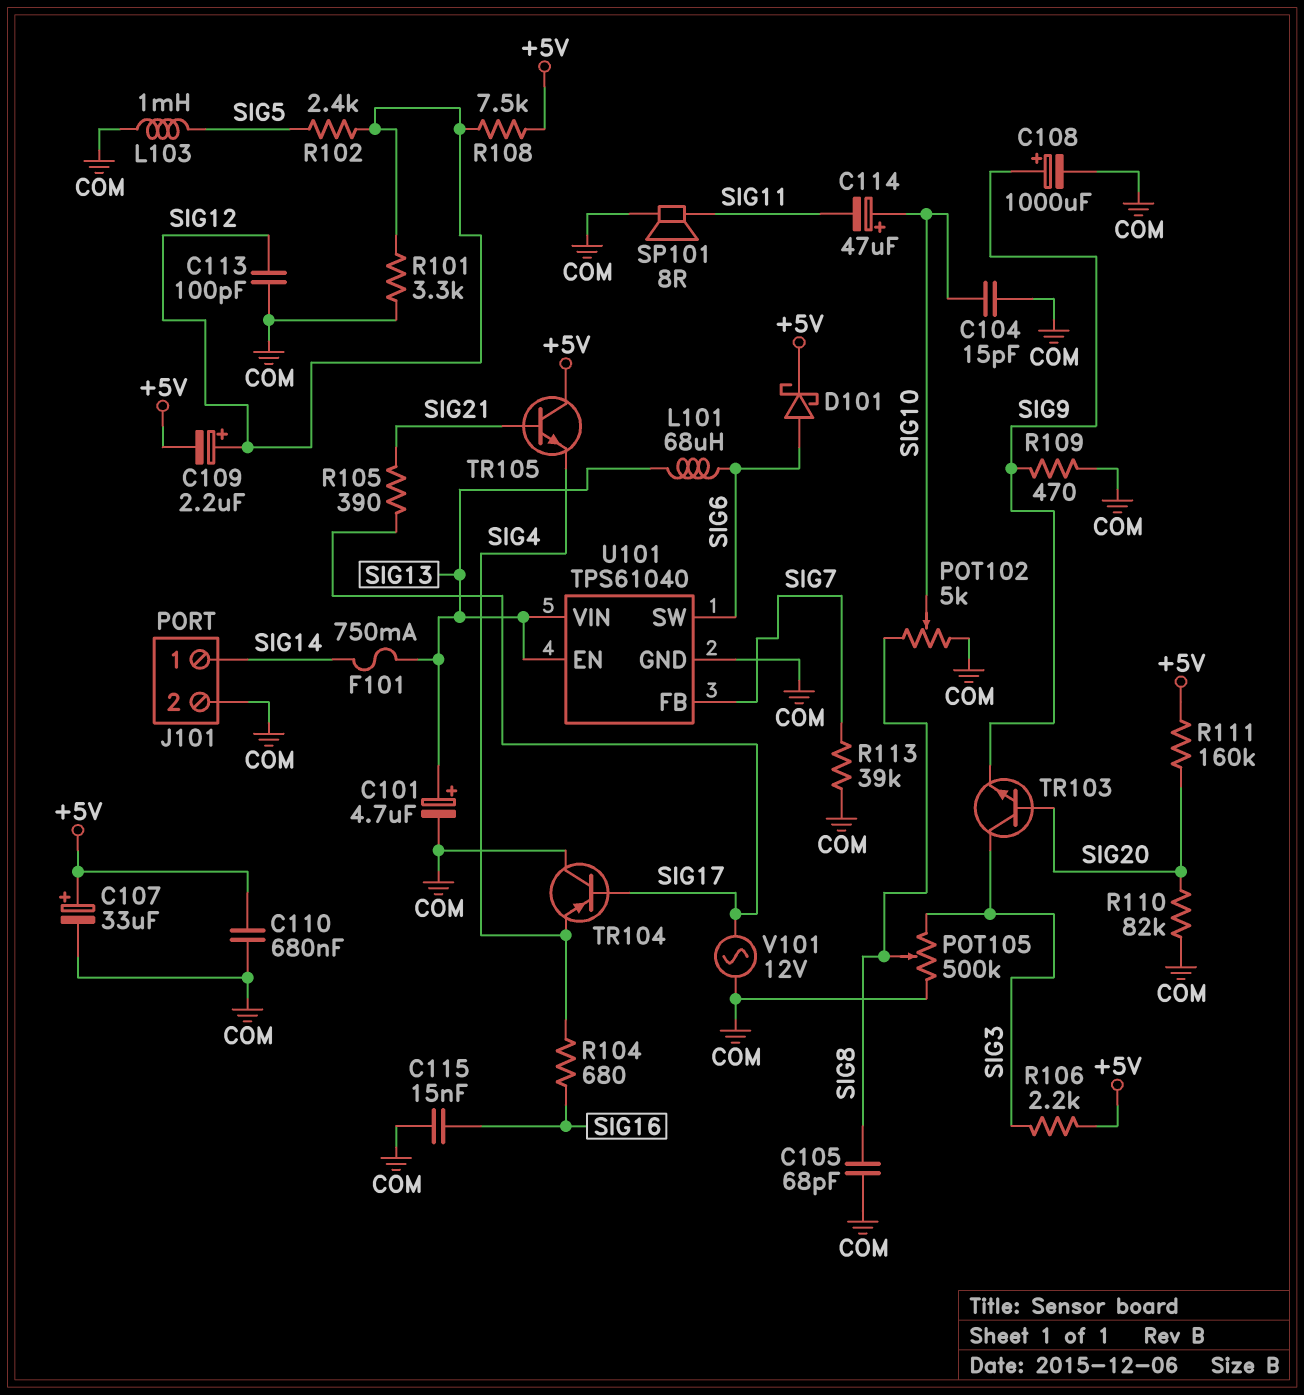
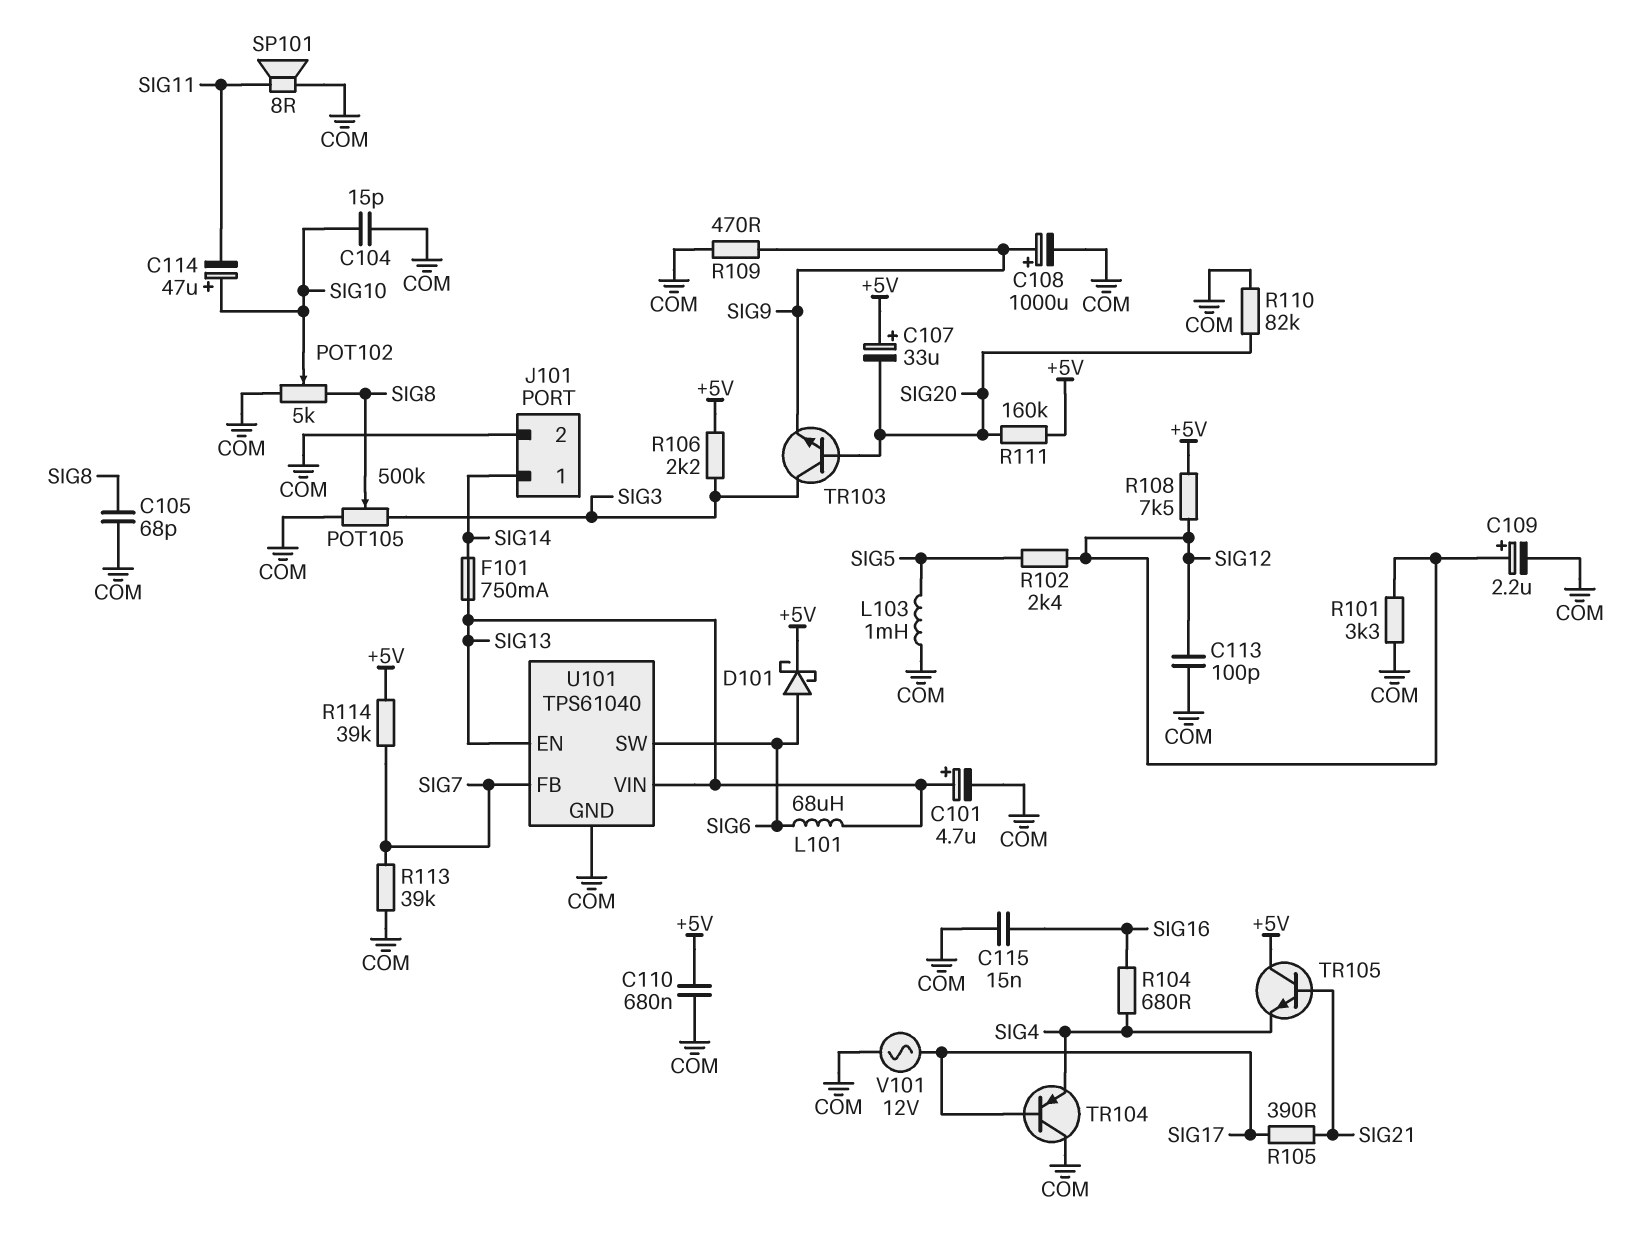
C107: 33uF (plus +5V, minus COM) -> 33uF (plus +5V, minus SIG20)
C109: 2.2uF (plus SIG12, minus +5V) -> 2.2uF (plus SIG12, minus COM)
R114: none -> 39k (+5V, SIG7)

